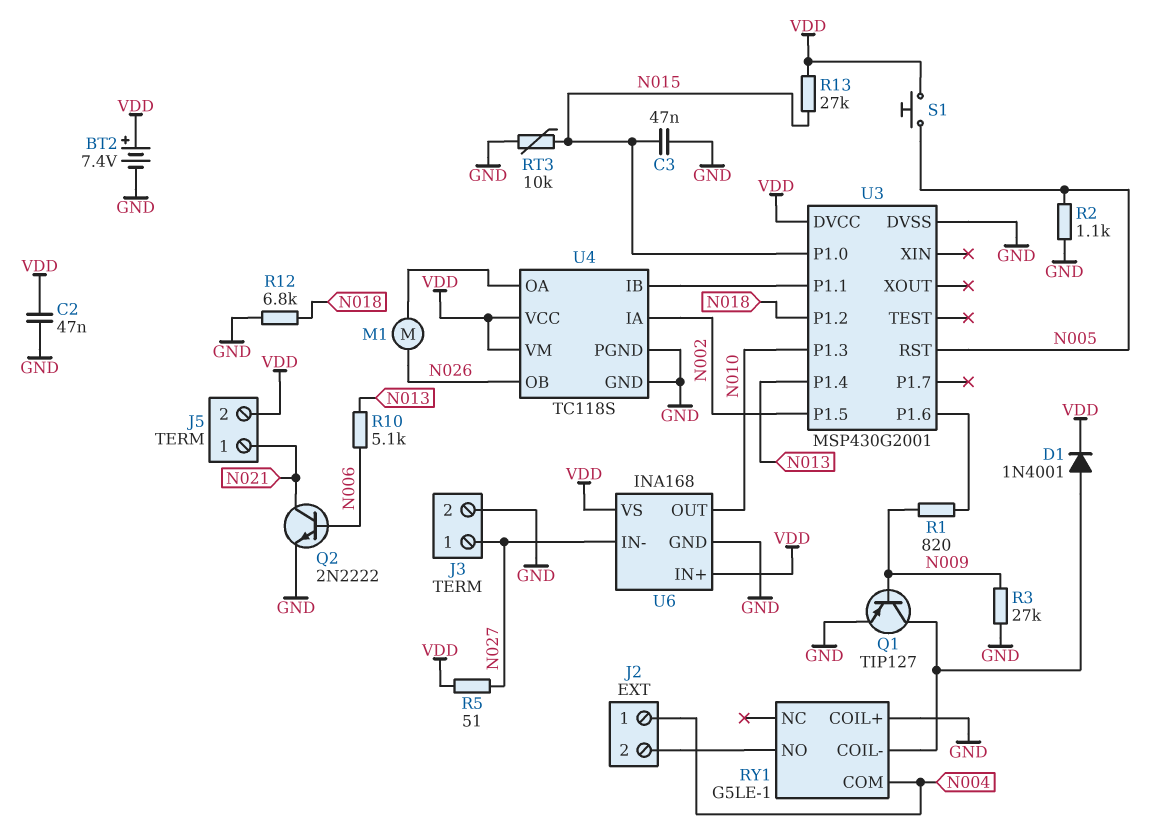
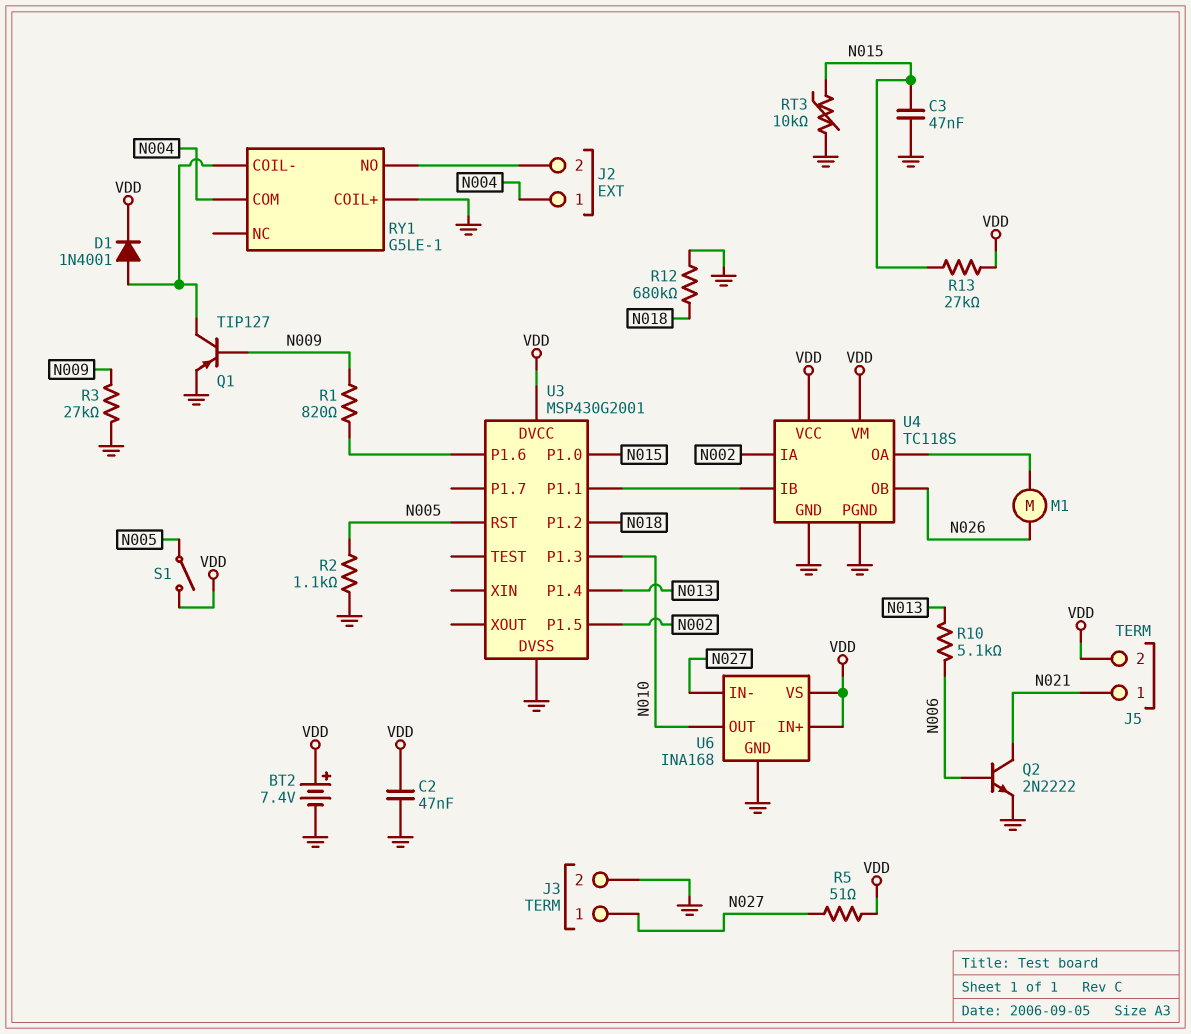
R12: 6.8k (GND, N018) -> 680k (GND, N018)
S1: button (N005, VDD) -> switch (N005, VDD)

